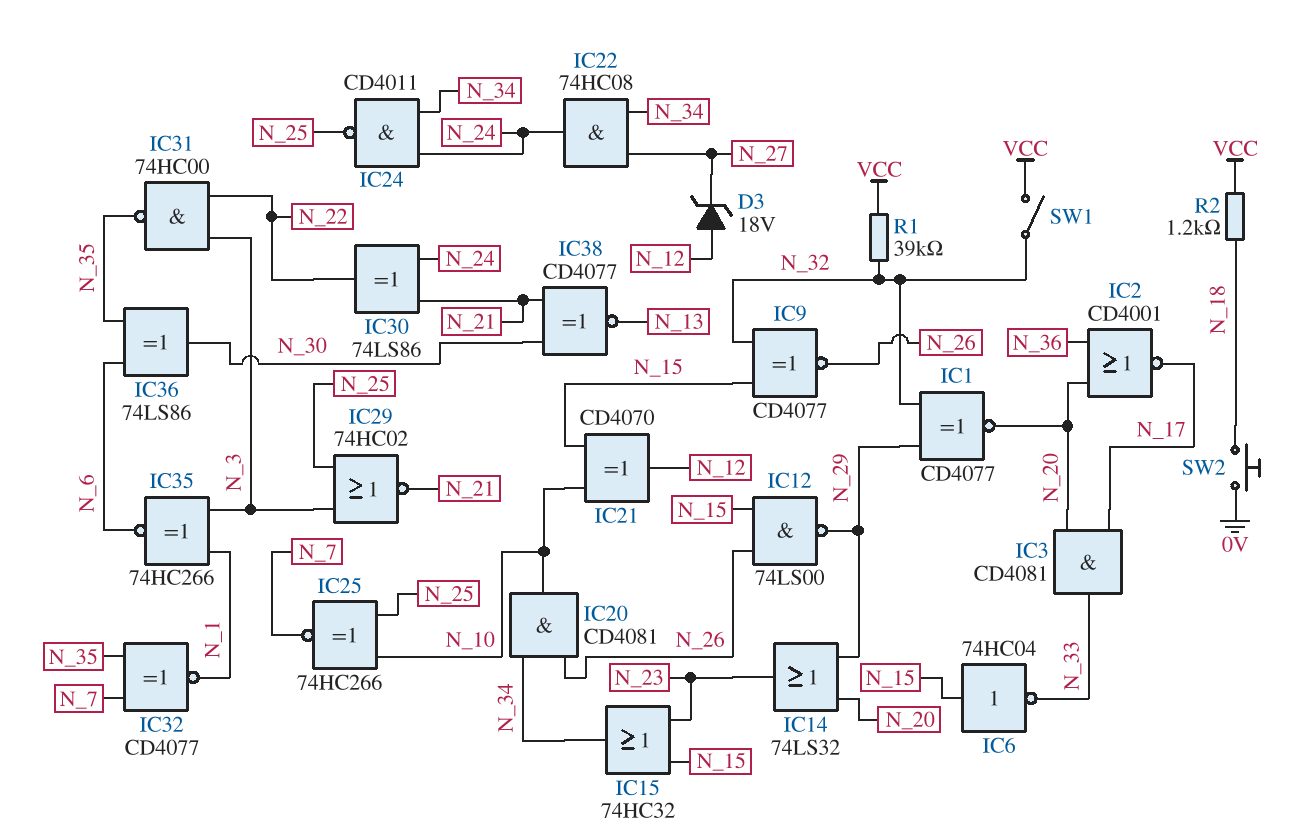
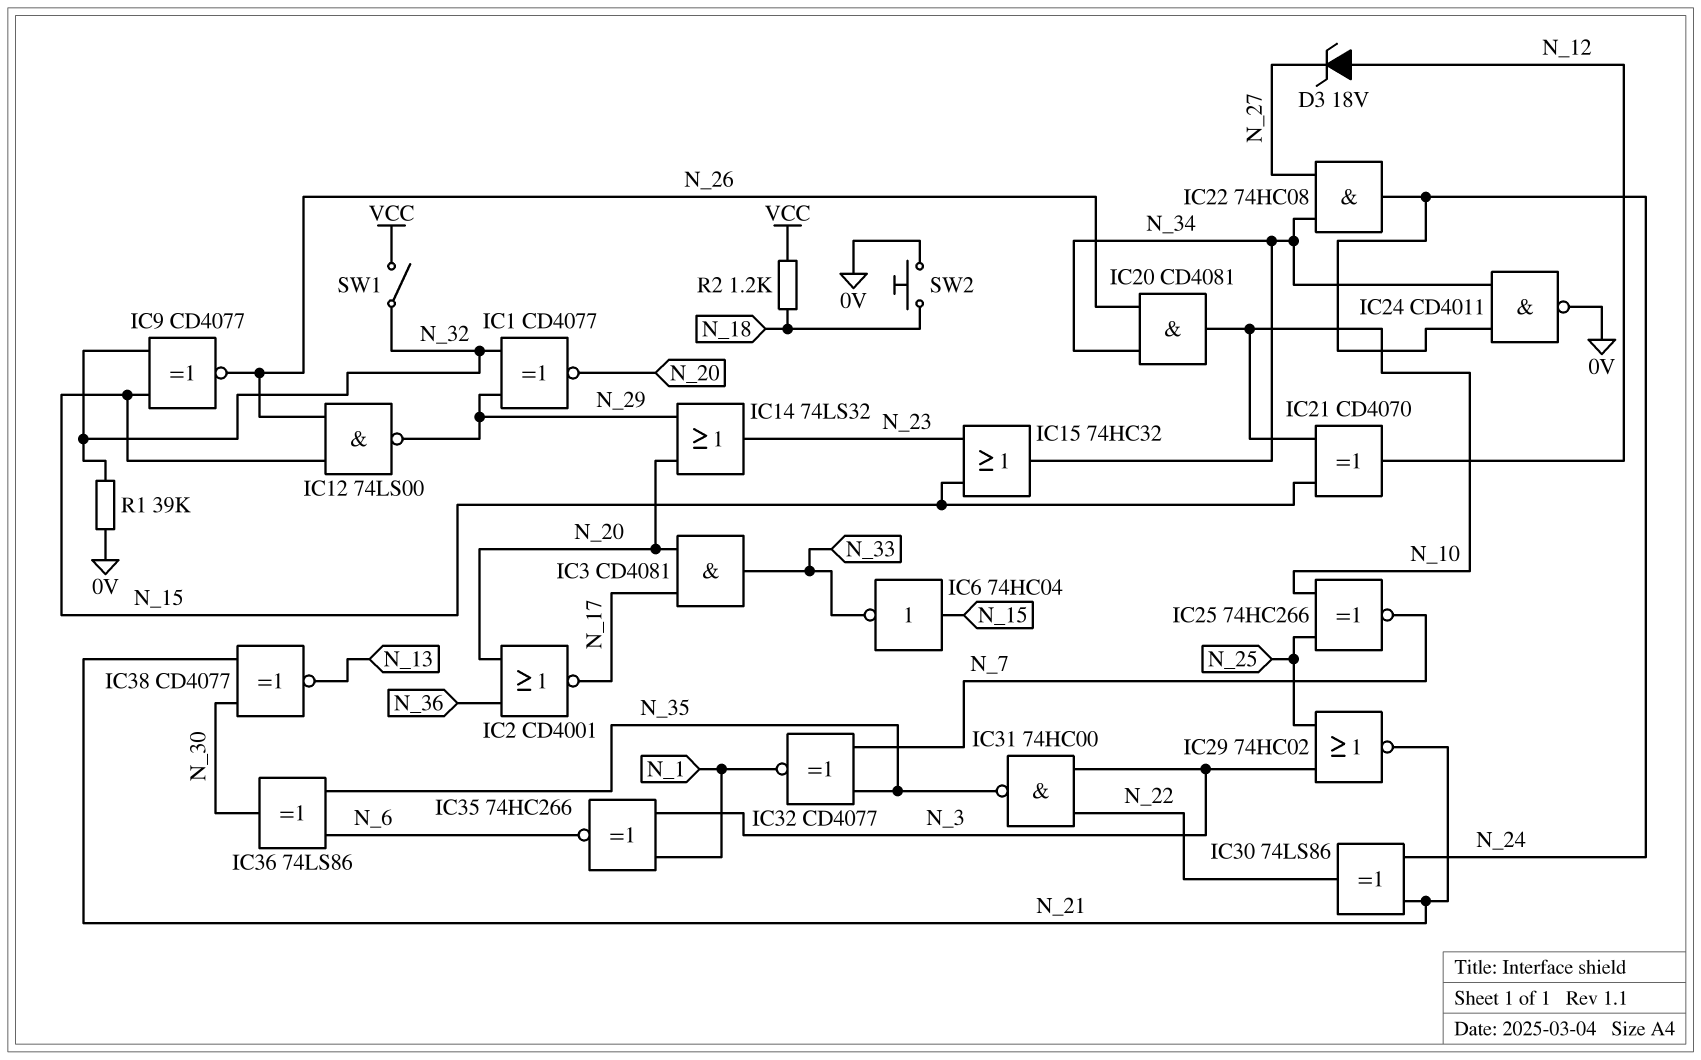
IC24: NAND CD4011 (in N_24, in N_34, out N_25) -> NAND CD4011 (in N_24, in N_34, out 0V)
R1: 39k (N_32, VCC) -> 39k (0V, N_32)

